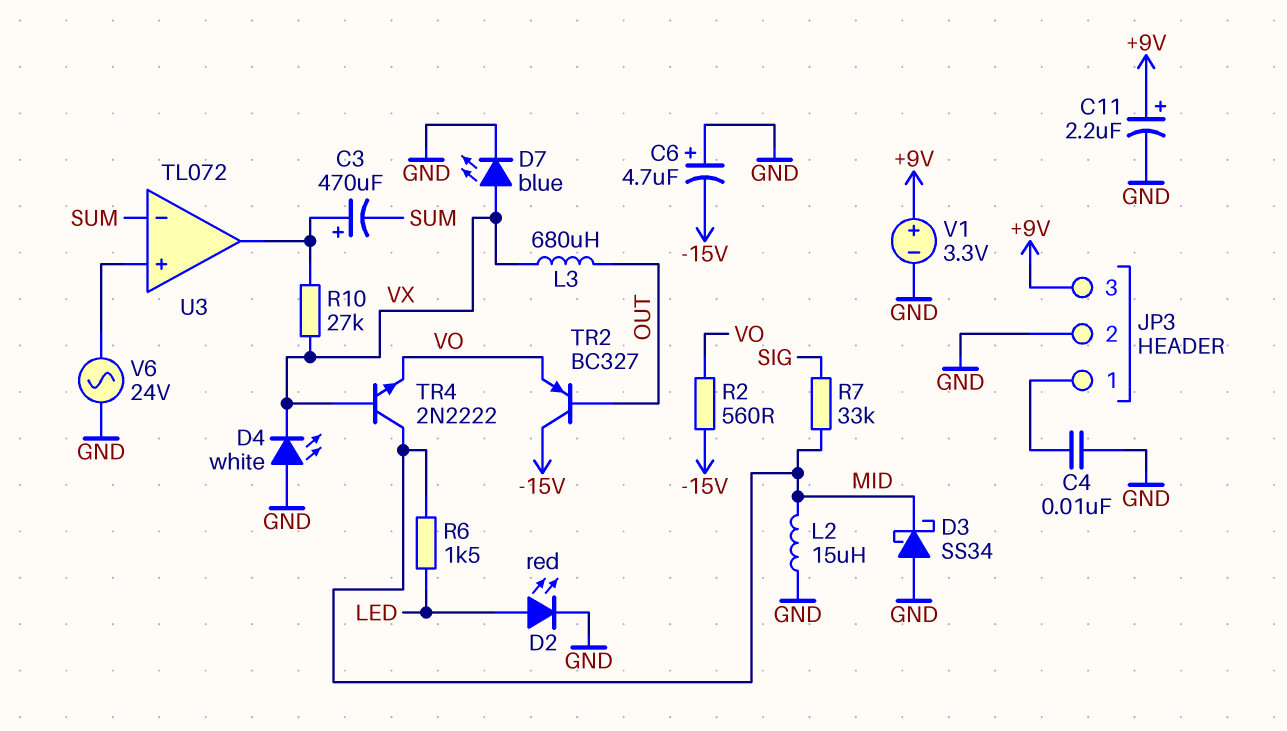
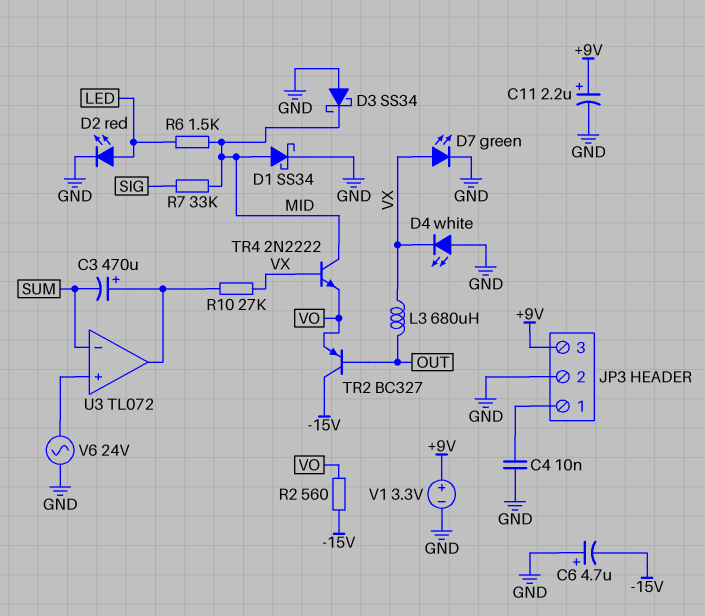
D1: none -> schottky SS34 (A MID, K GND)
D7: LED blue (A VX, K GND) -> LED green (A VX, K GND)
L2: 15uH (GND, MID) -> none

